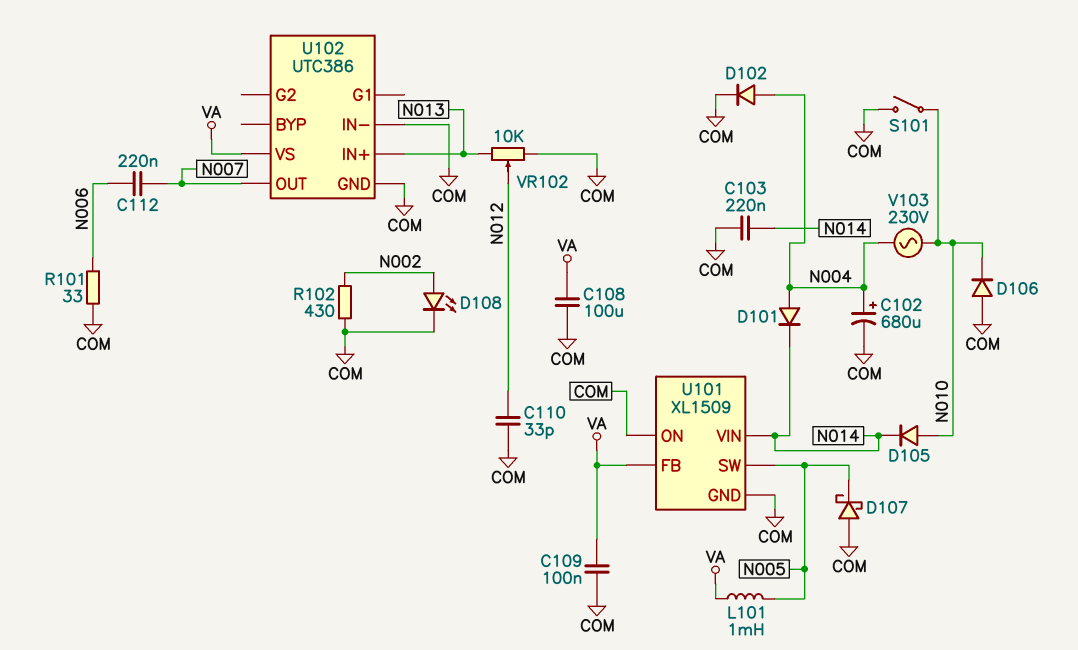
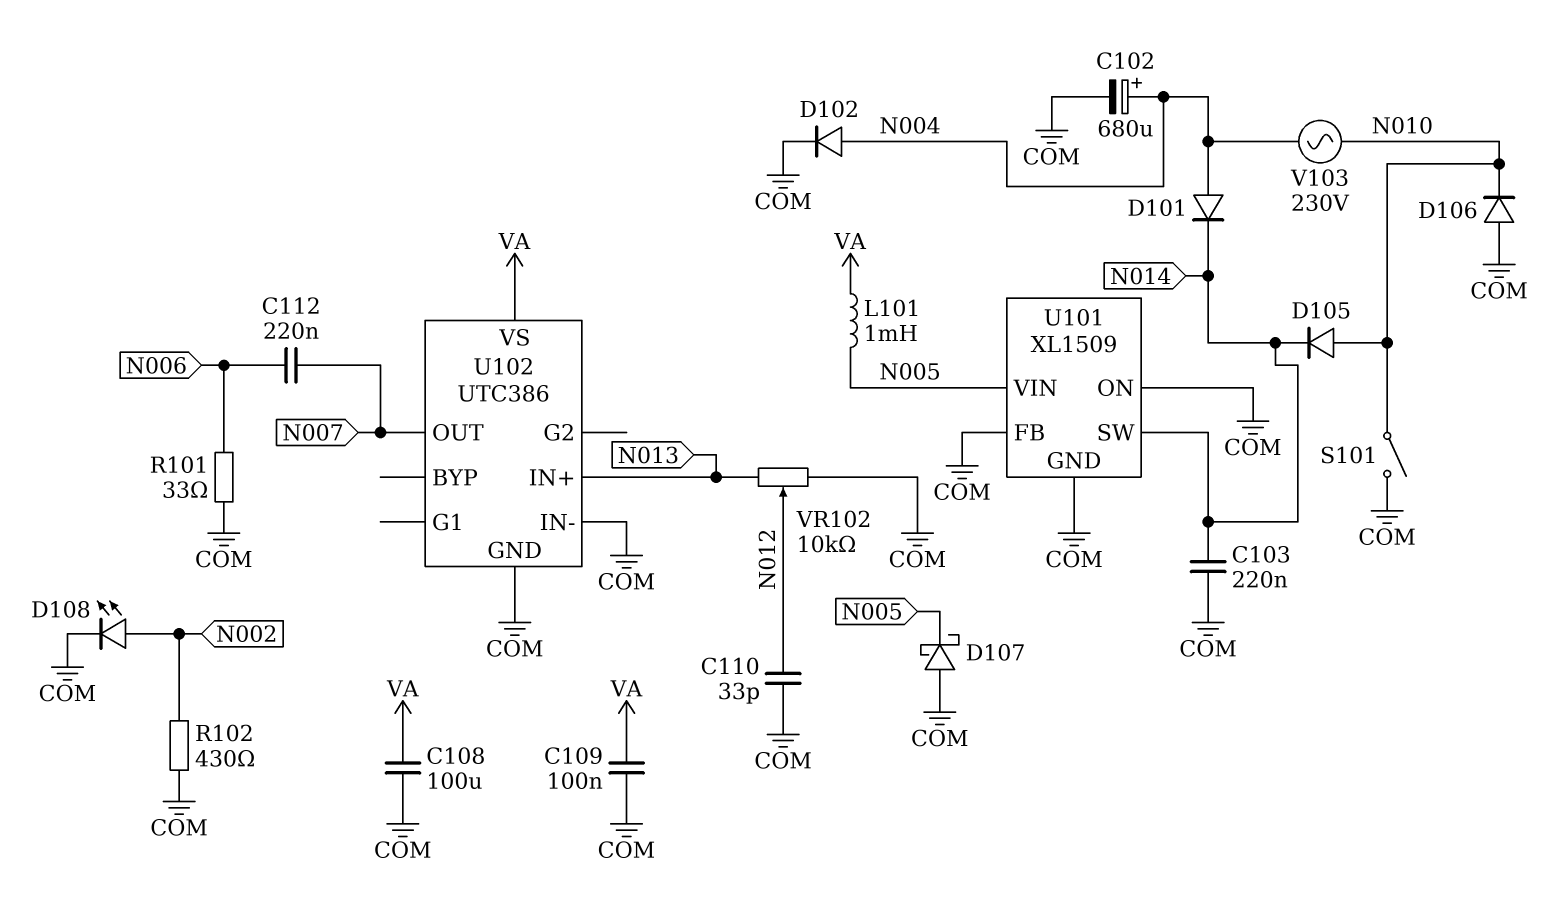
U101 pin FB: VA -> COM
U101 pin SW: N005 -> N014
U101 pin VIN: N014 -> N005

